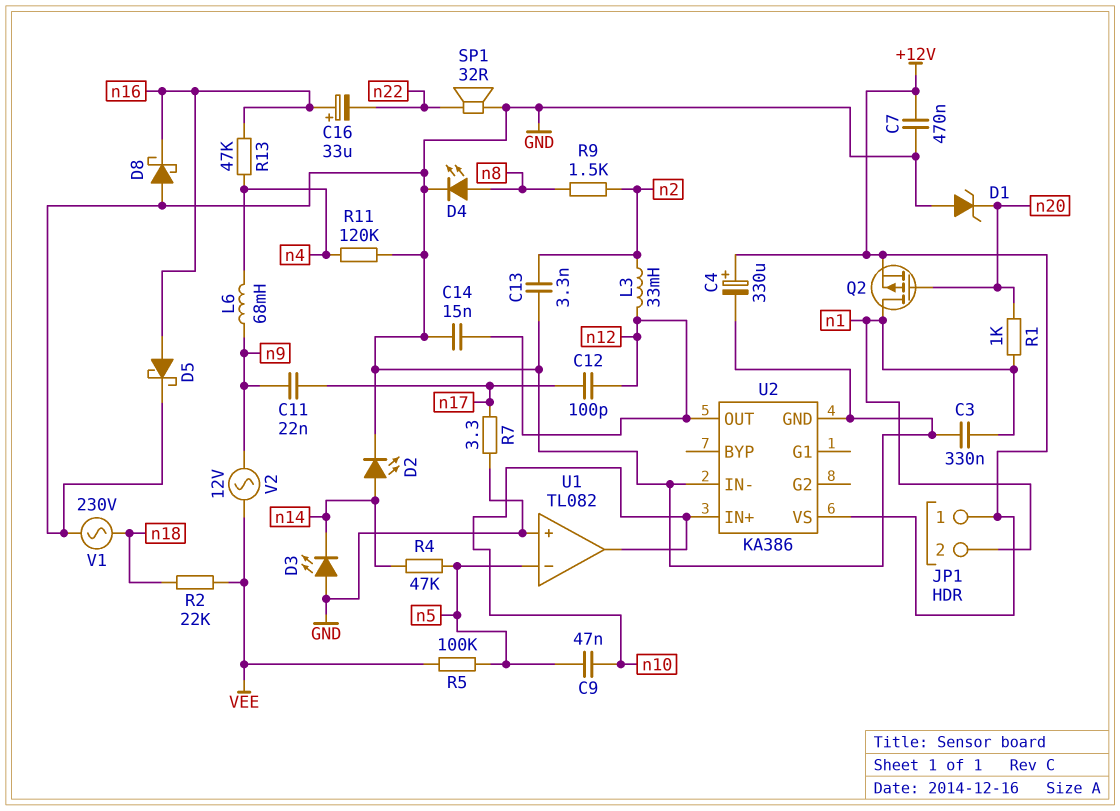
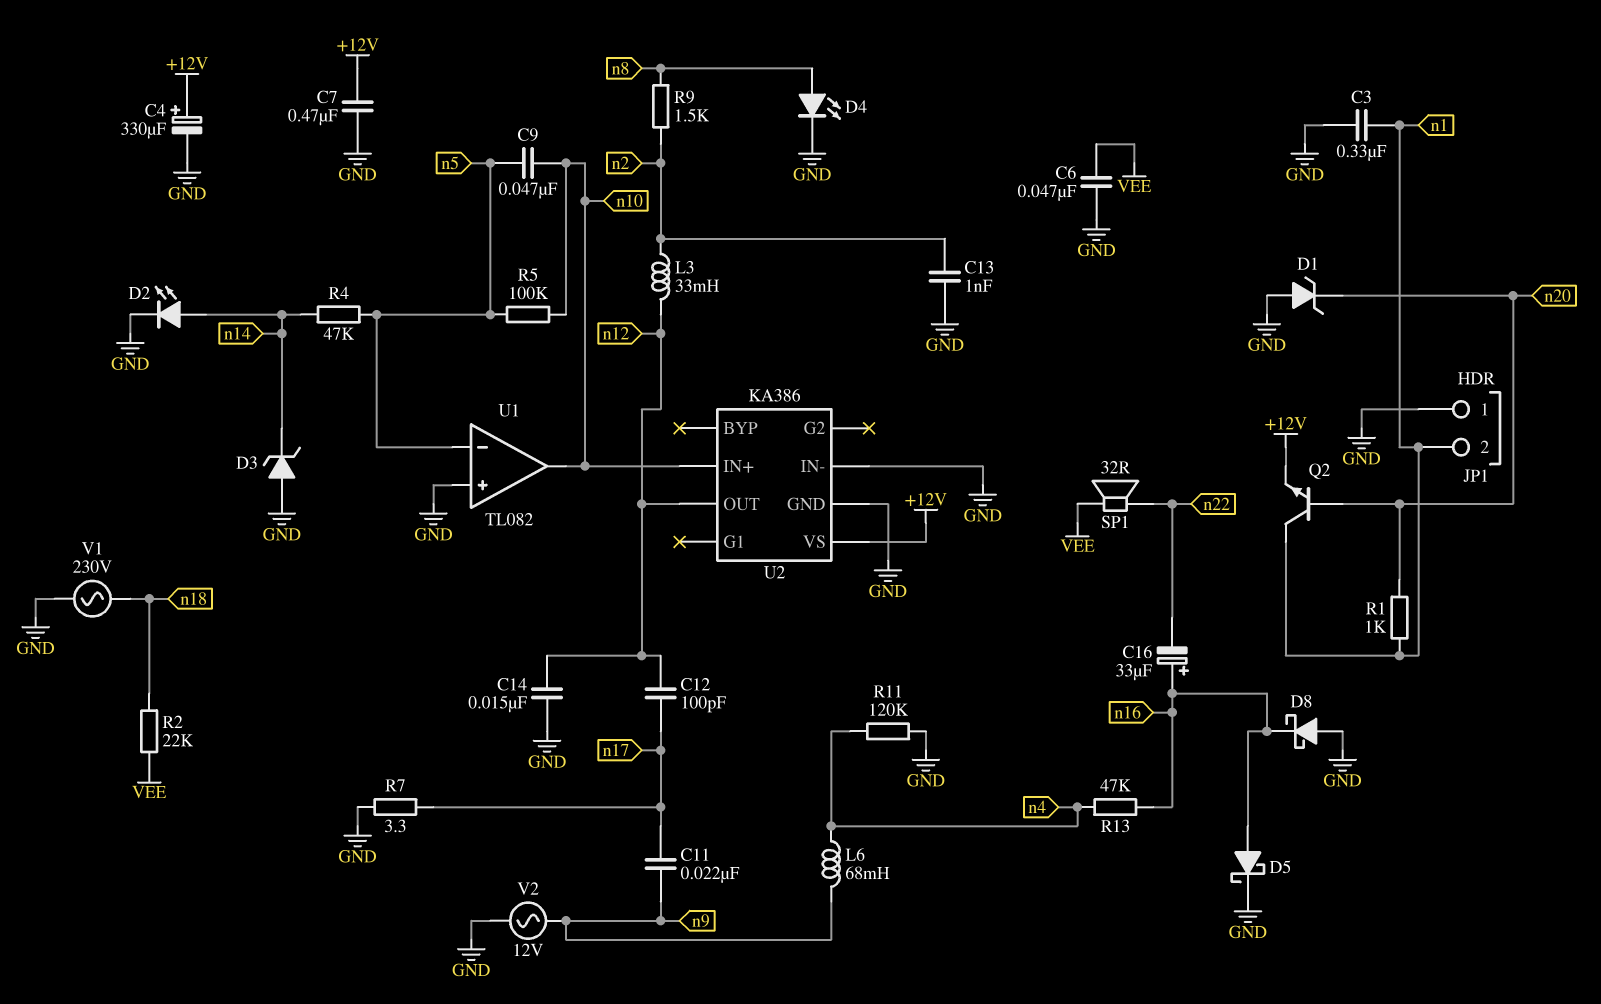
C6: none -> 47nF (GND, VEE)
C13: 3.3nF (GND, n2) -> 1nF (GND, n2)
D3: LED (A GND, K n14) -> zener (A GND, K n14)
JP1 pin 1: +12V -> GND
Q2: PMOS (G n20, D n1, S +12V) -> NPN (B n20, C n1, E +12V)
R5: 100k (VEE, n5) -> 100k (n5, n10)
SP1: speaker 32R (GND, n22) -> speaker 32R (VEE, n22)
V2: AC 12V (VEE, n9) -> AC 12V (GND, n9)

